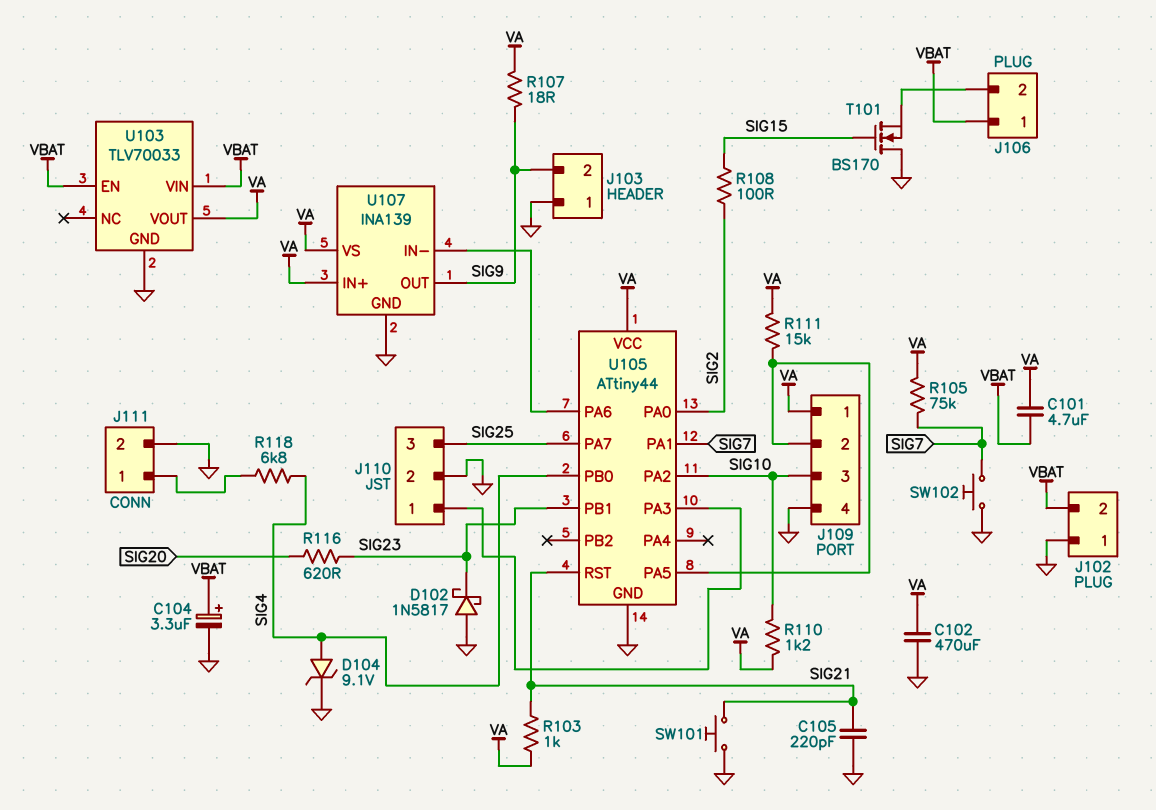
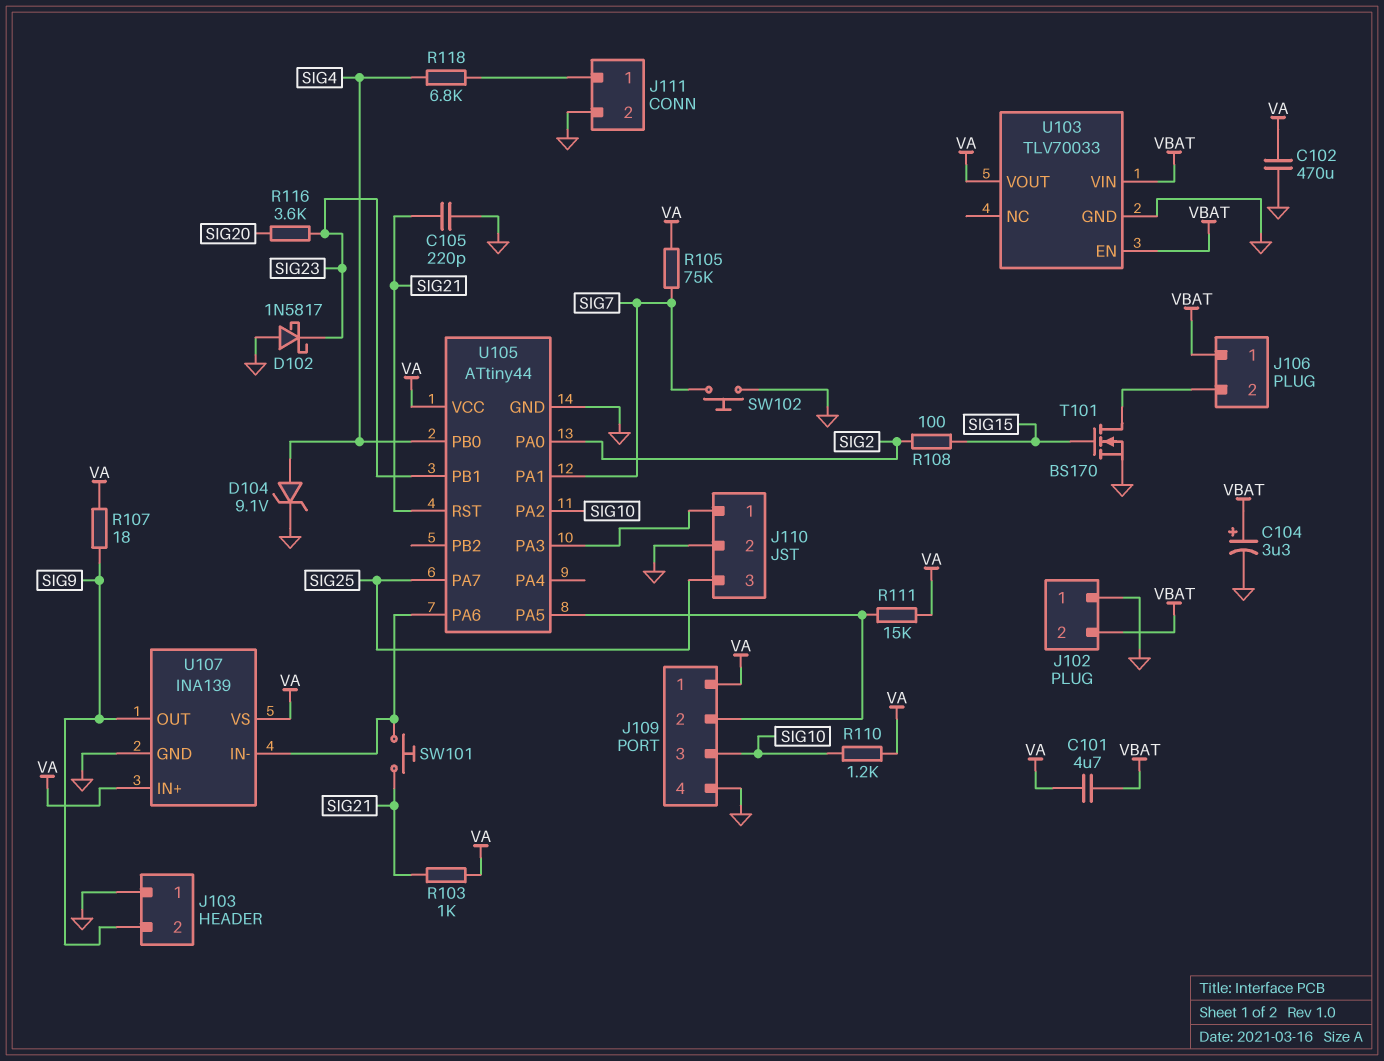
R116: 620 (SIG20, SIG23) -> 3.6k (SIG20, SIG23)
SW101: button (GND, SIG21) -> button (SIG21, U105/PA6)
T101: NMOS BS170 (G SIG15, D GND, S J106/2) -> NMOS BS170 (G SIG15, D J106/2, S GND)

